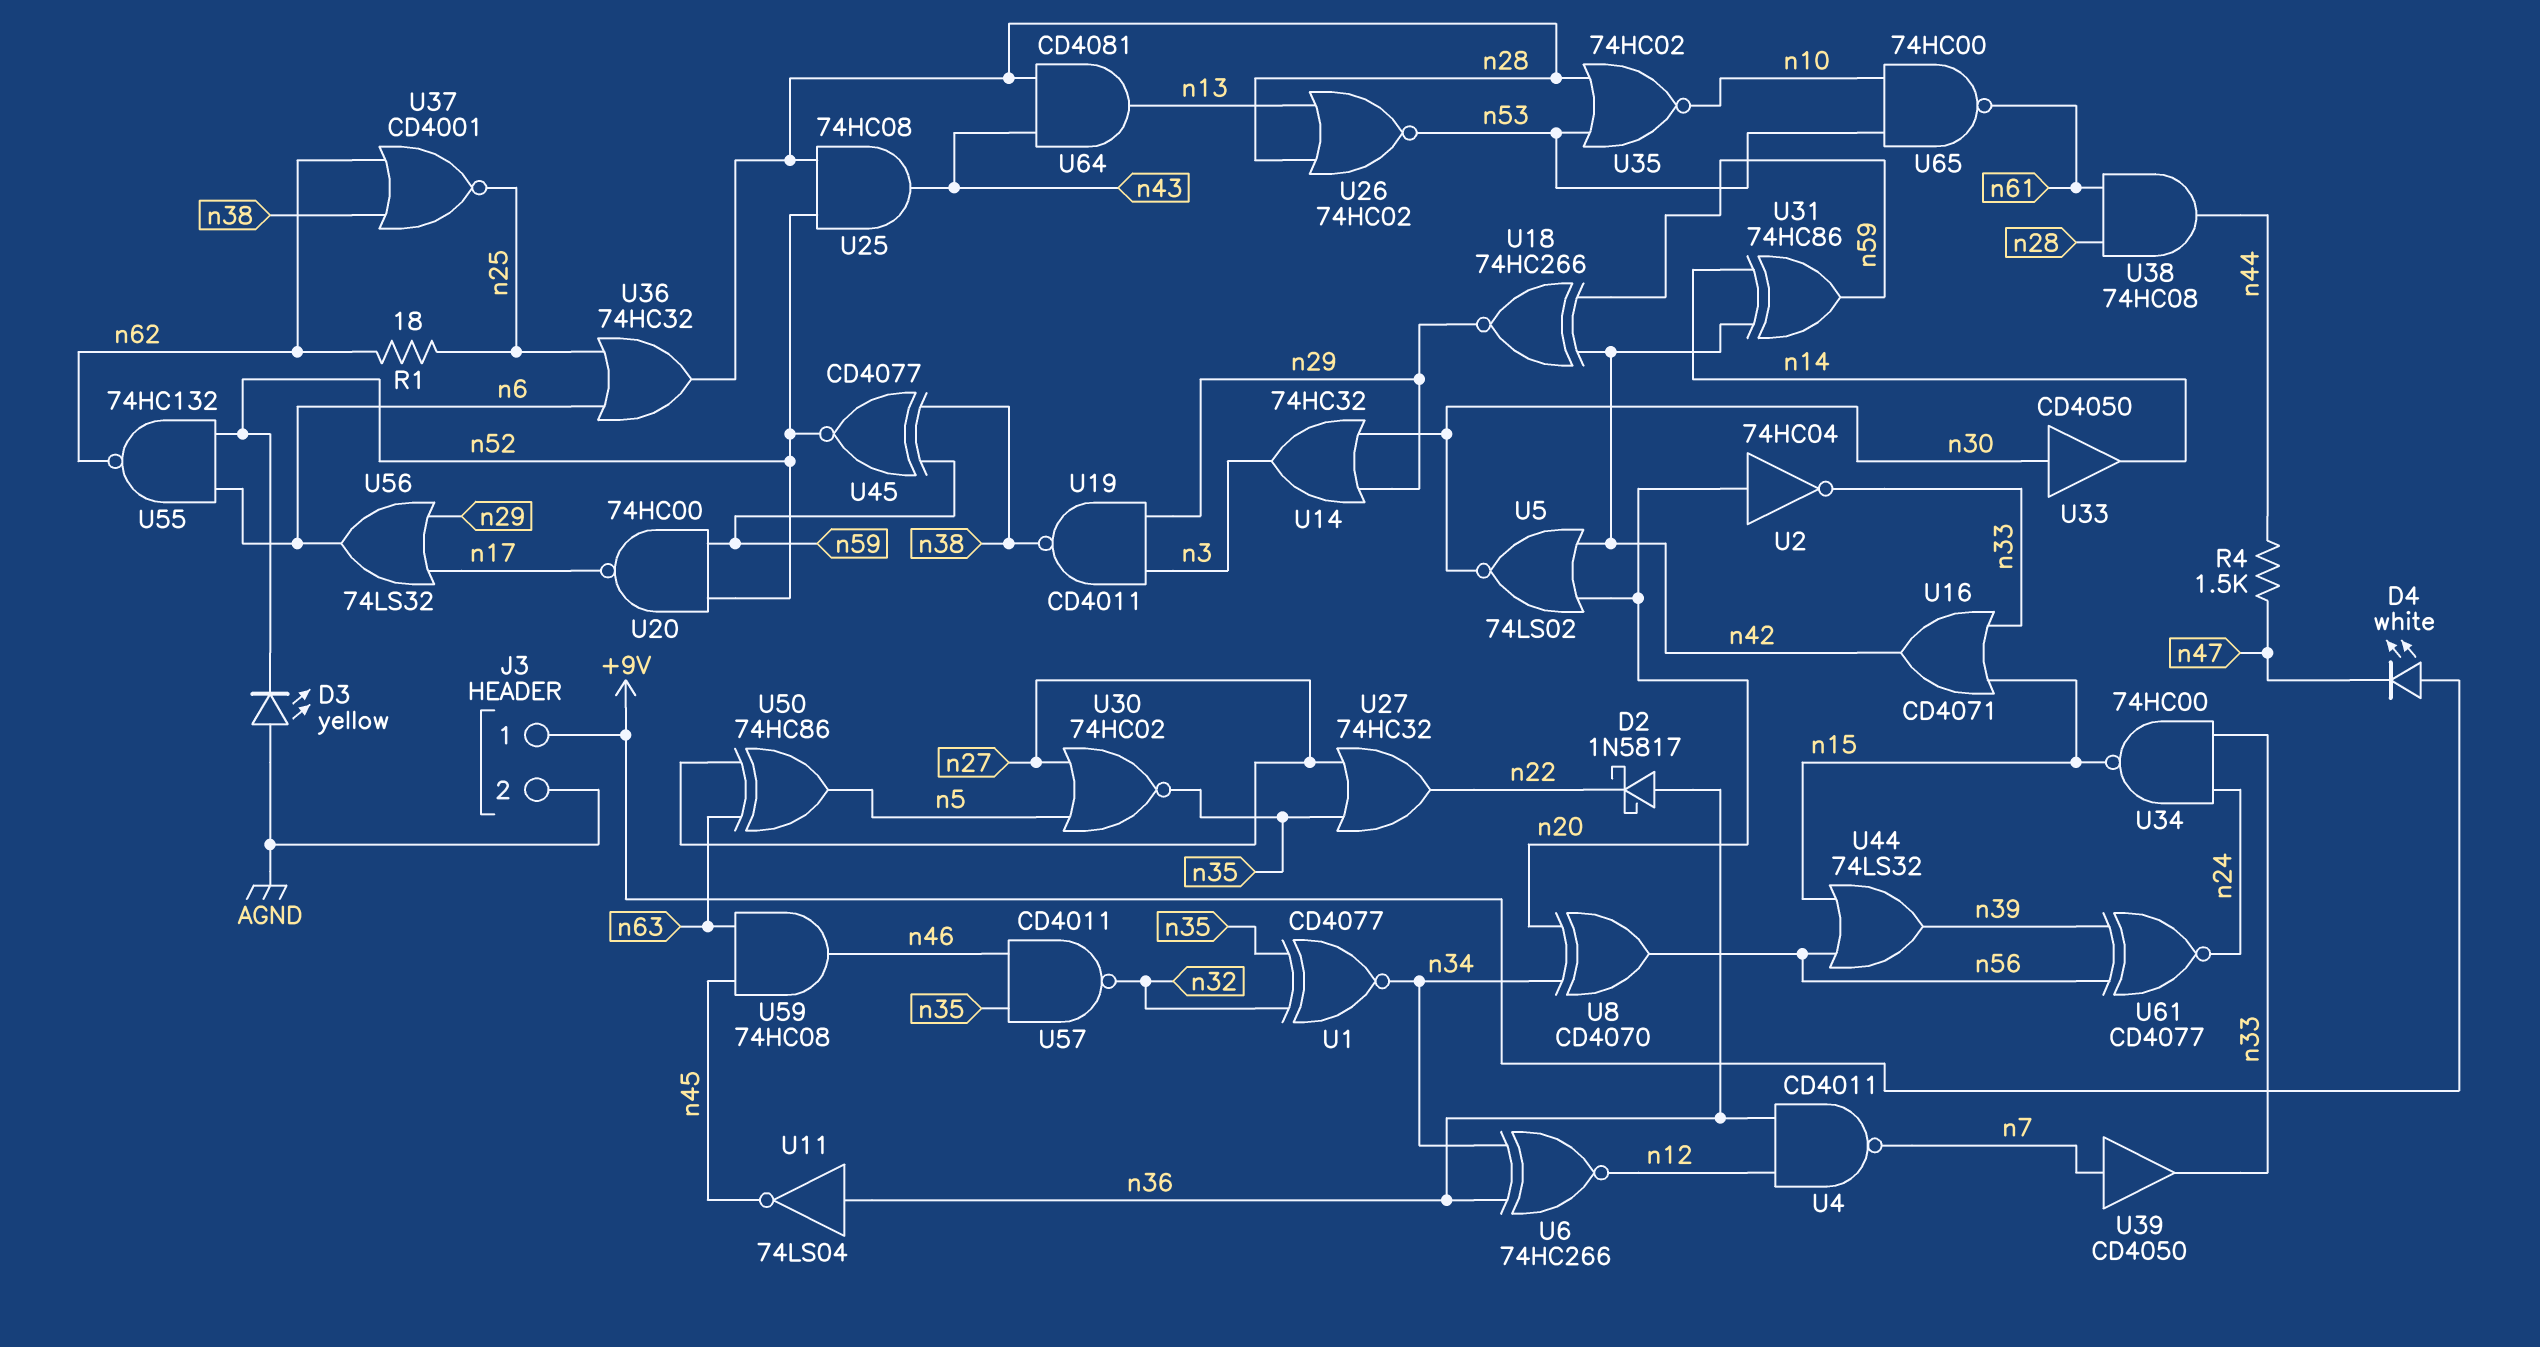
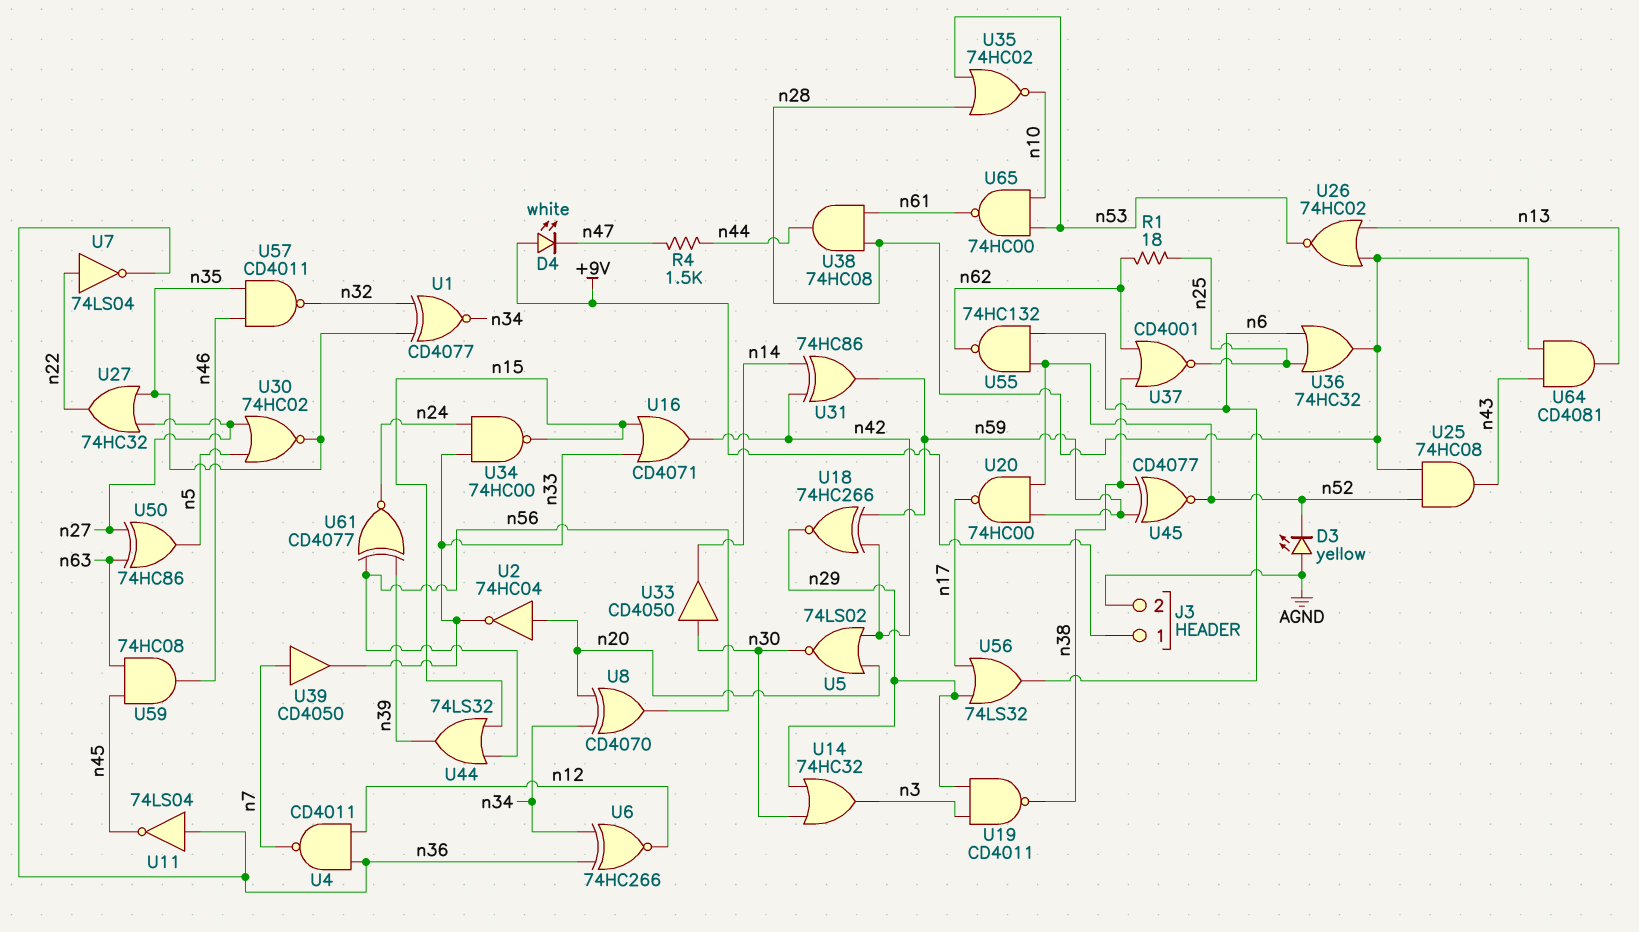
D2: schottky 1N5817 (A n36, K n22) -> none
U7: none -> NOT 74LS04 (in n22, out n36)

